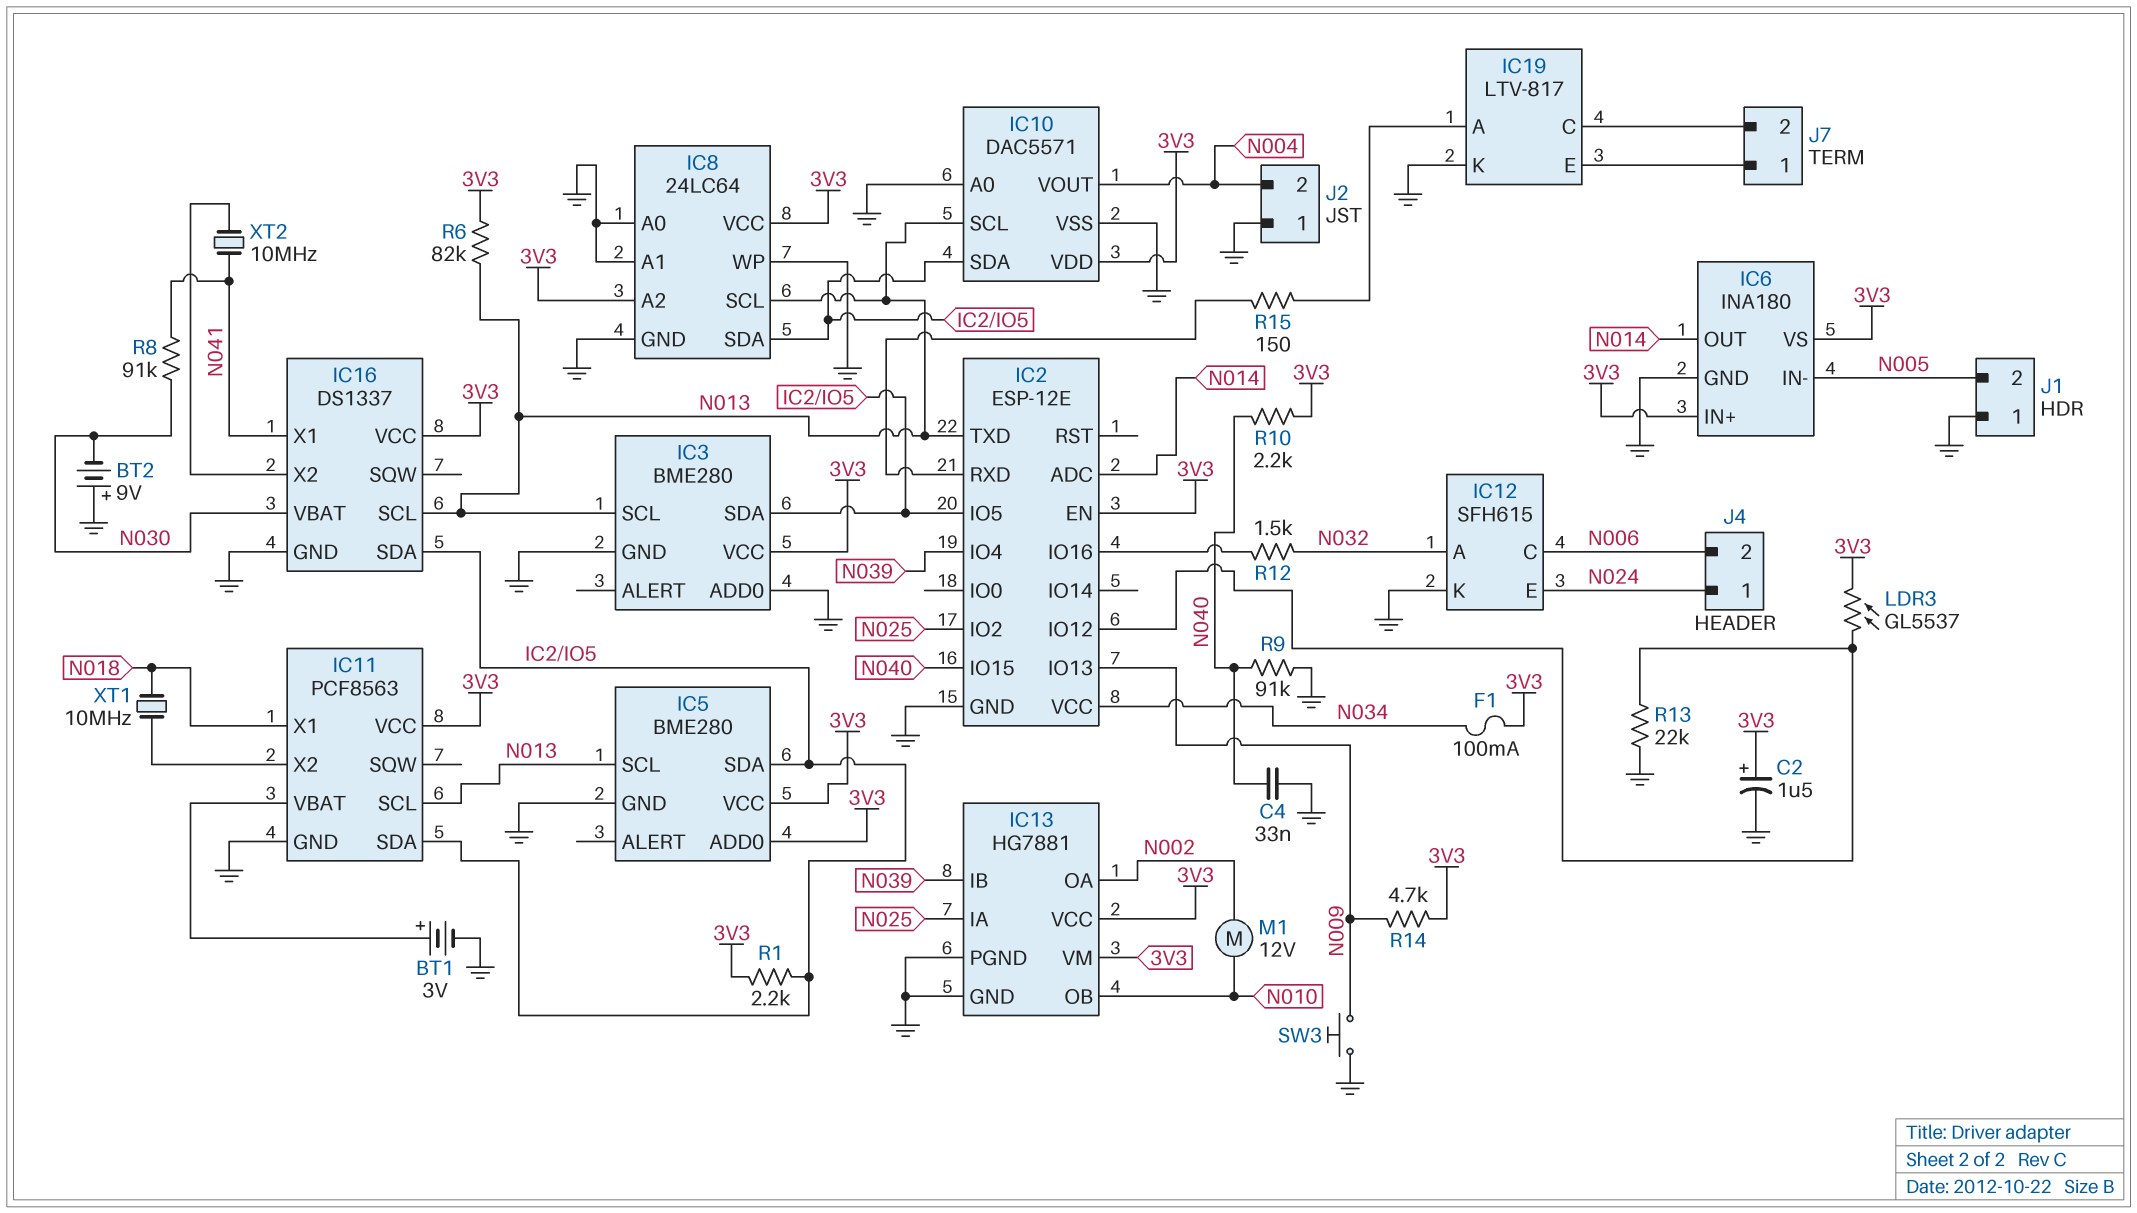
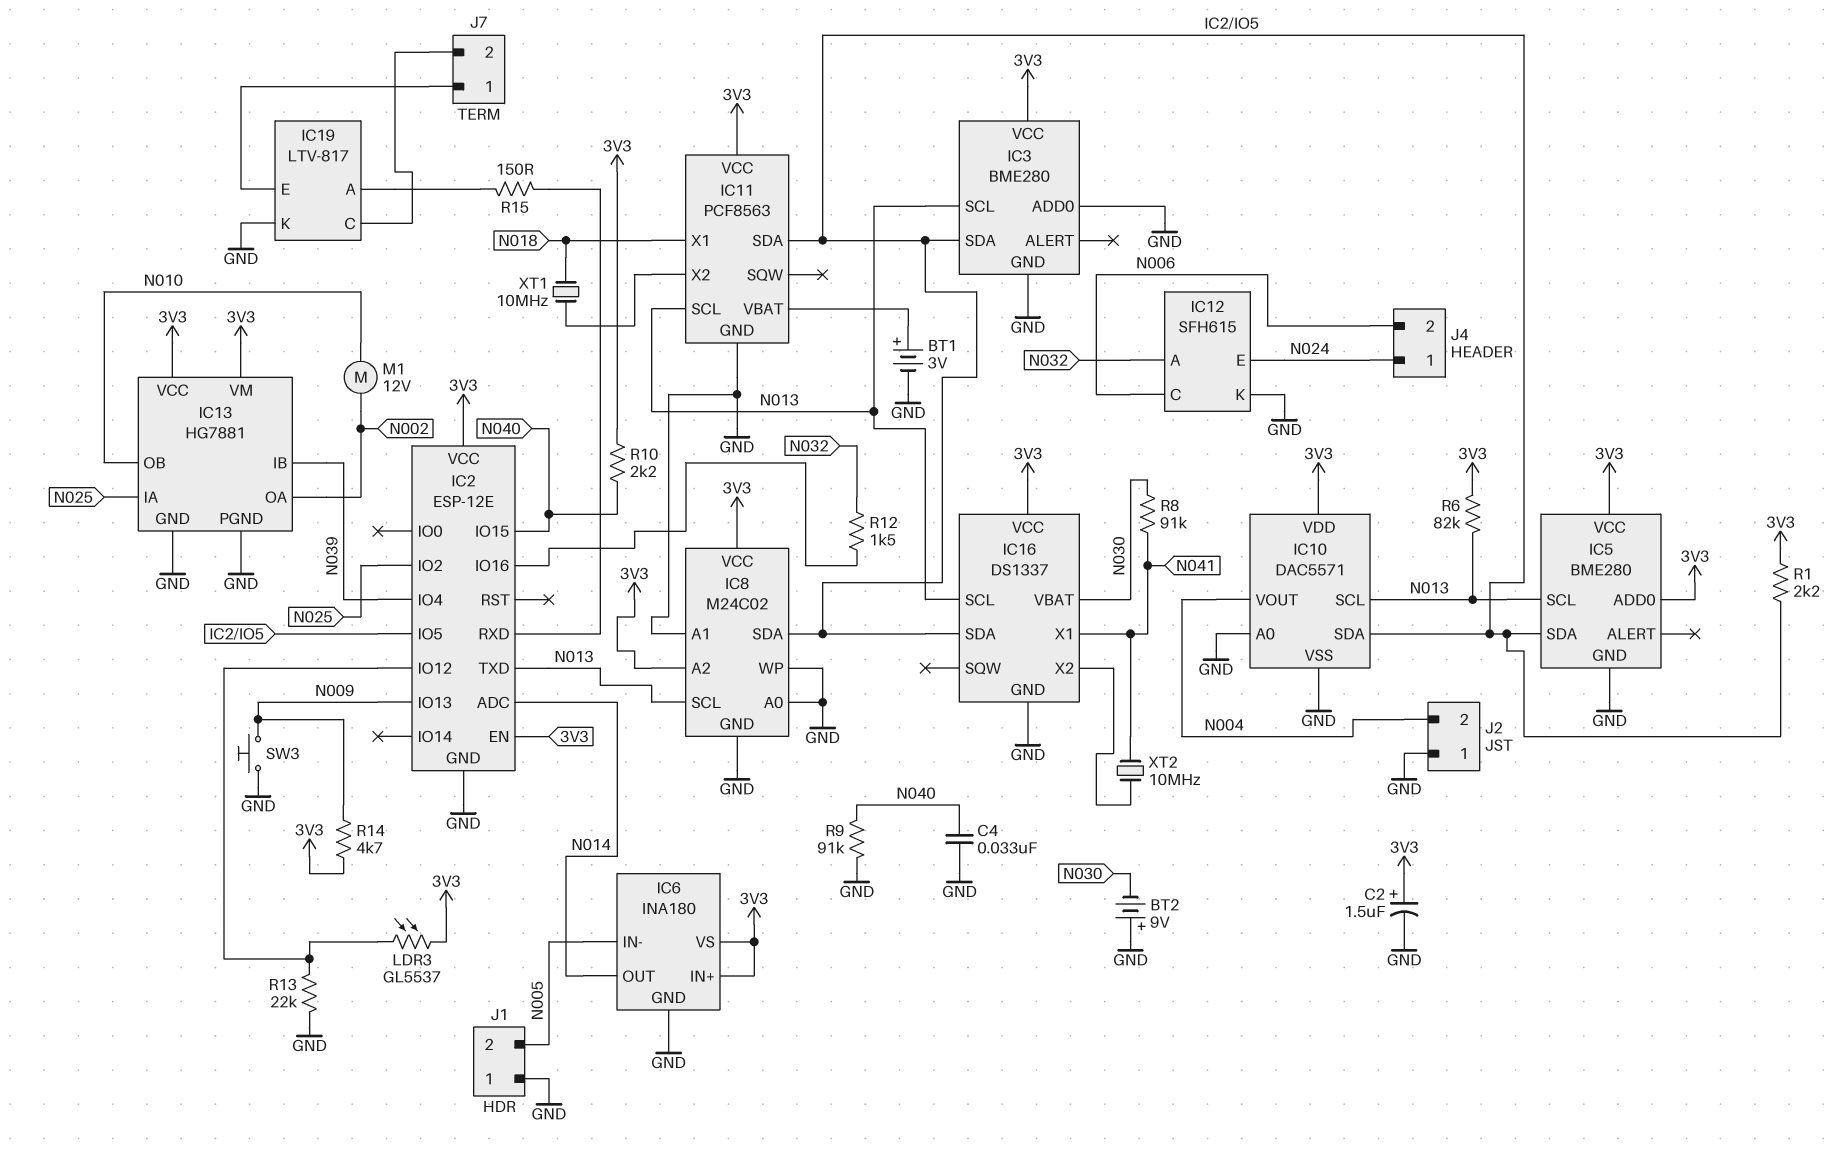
F1: 100mA (3V3, N034) -> none
IC2 pin VCC: N034 -> 3V3
IC8: 24LC64 -> M24C02

